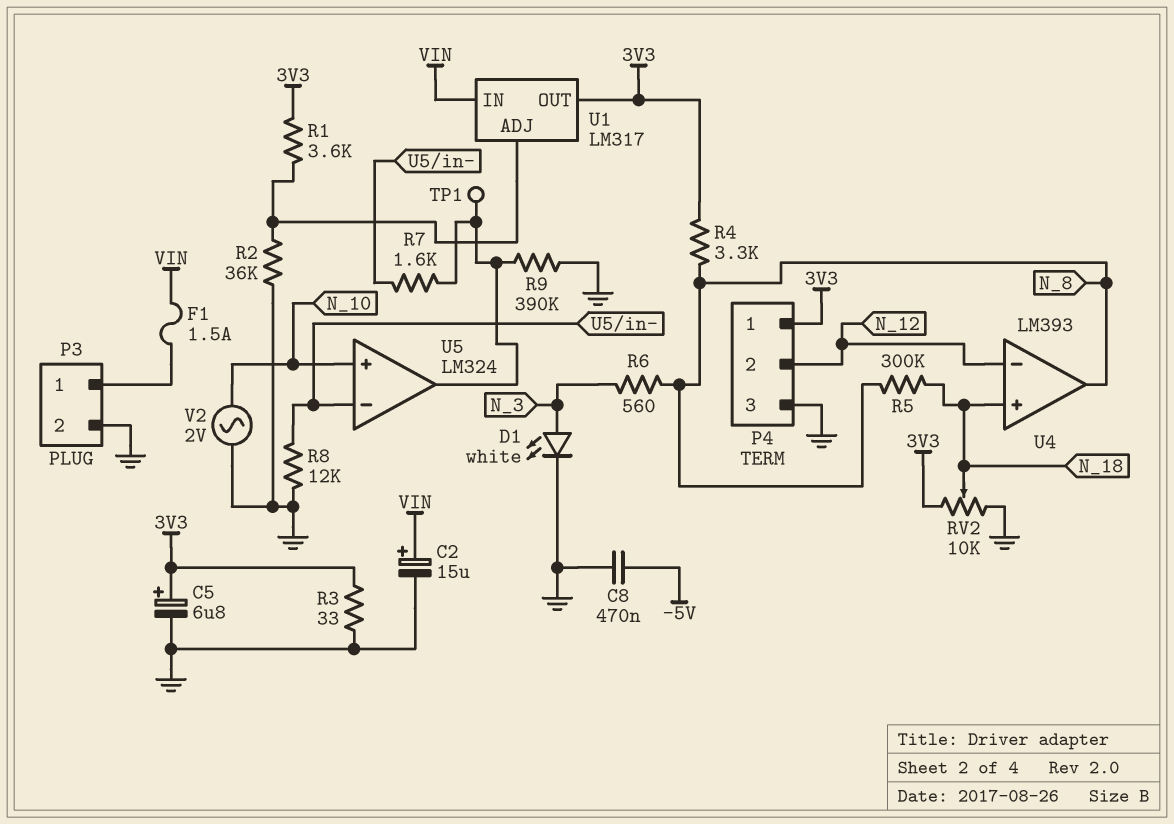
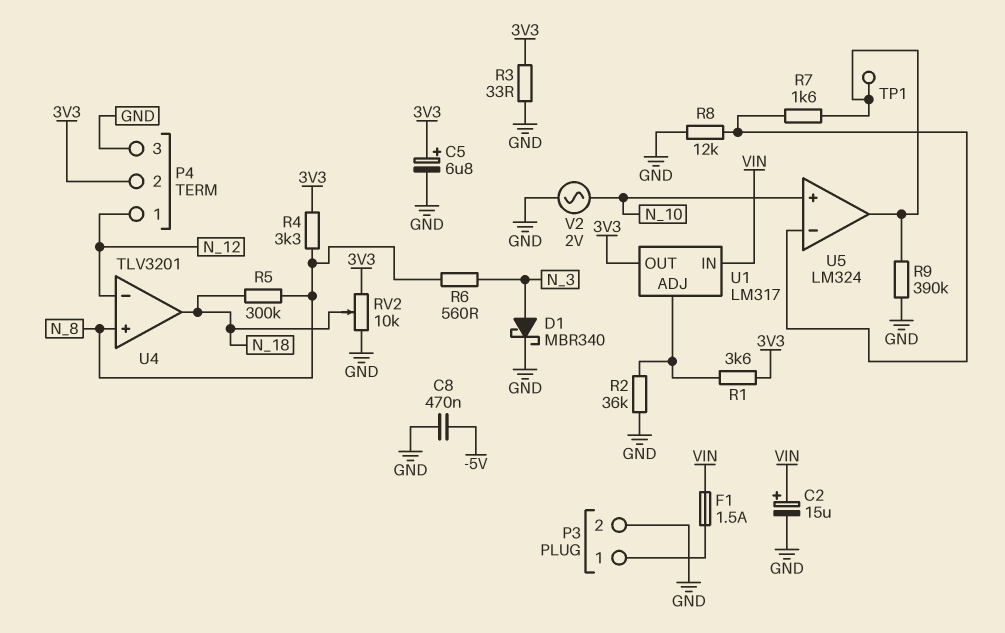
D1: LED white (A N_3, K GND) -> schottky MBR340 (A N_3, K GND)
P4 pin 1: 3V3 -> N_12
P4 pin 2: N_12 -> 3V3
U4: LM393 -> TLV3201
U4 pin in+: N_18 -> N_8
U4 pin out: N_8 -> N_18

